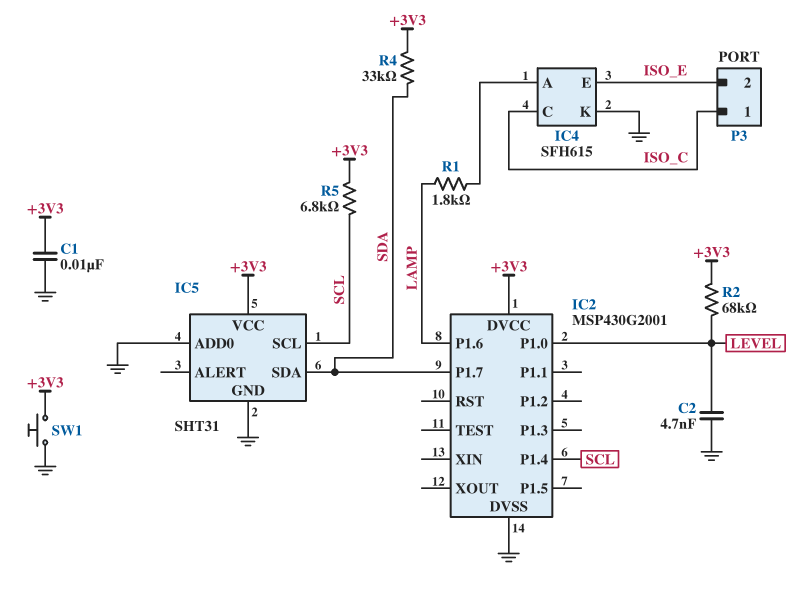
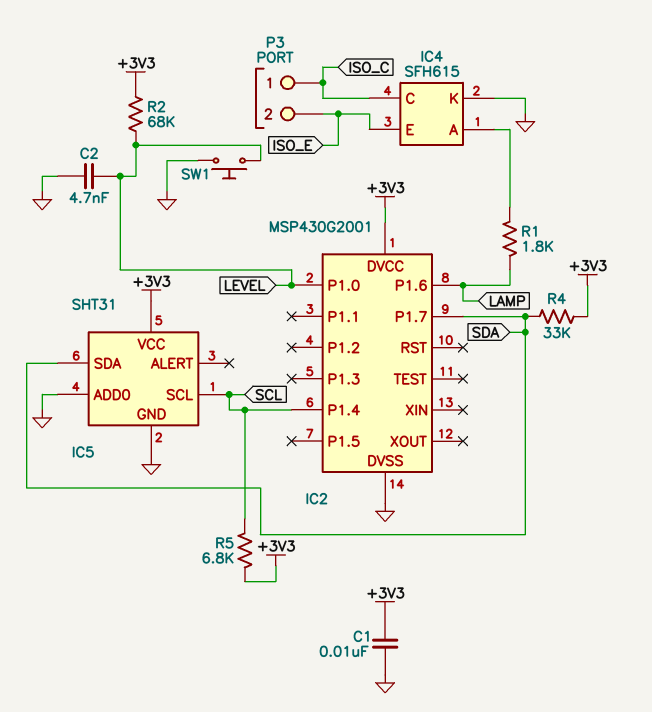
SW1: button (+3V3, GND) -> button (GND, LEVEL)

